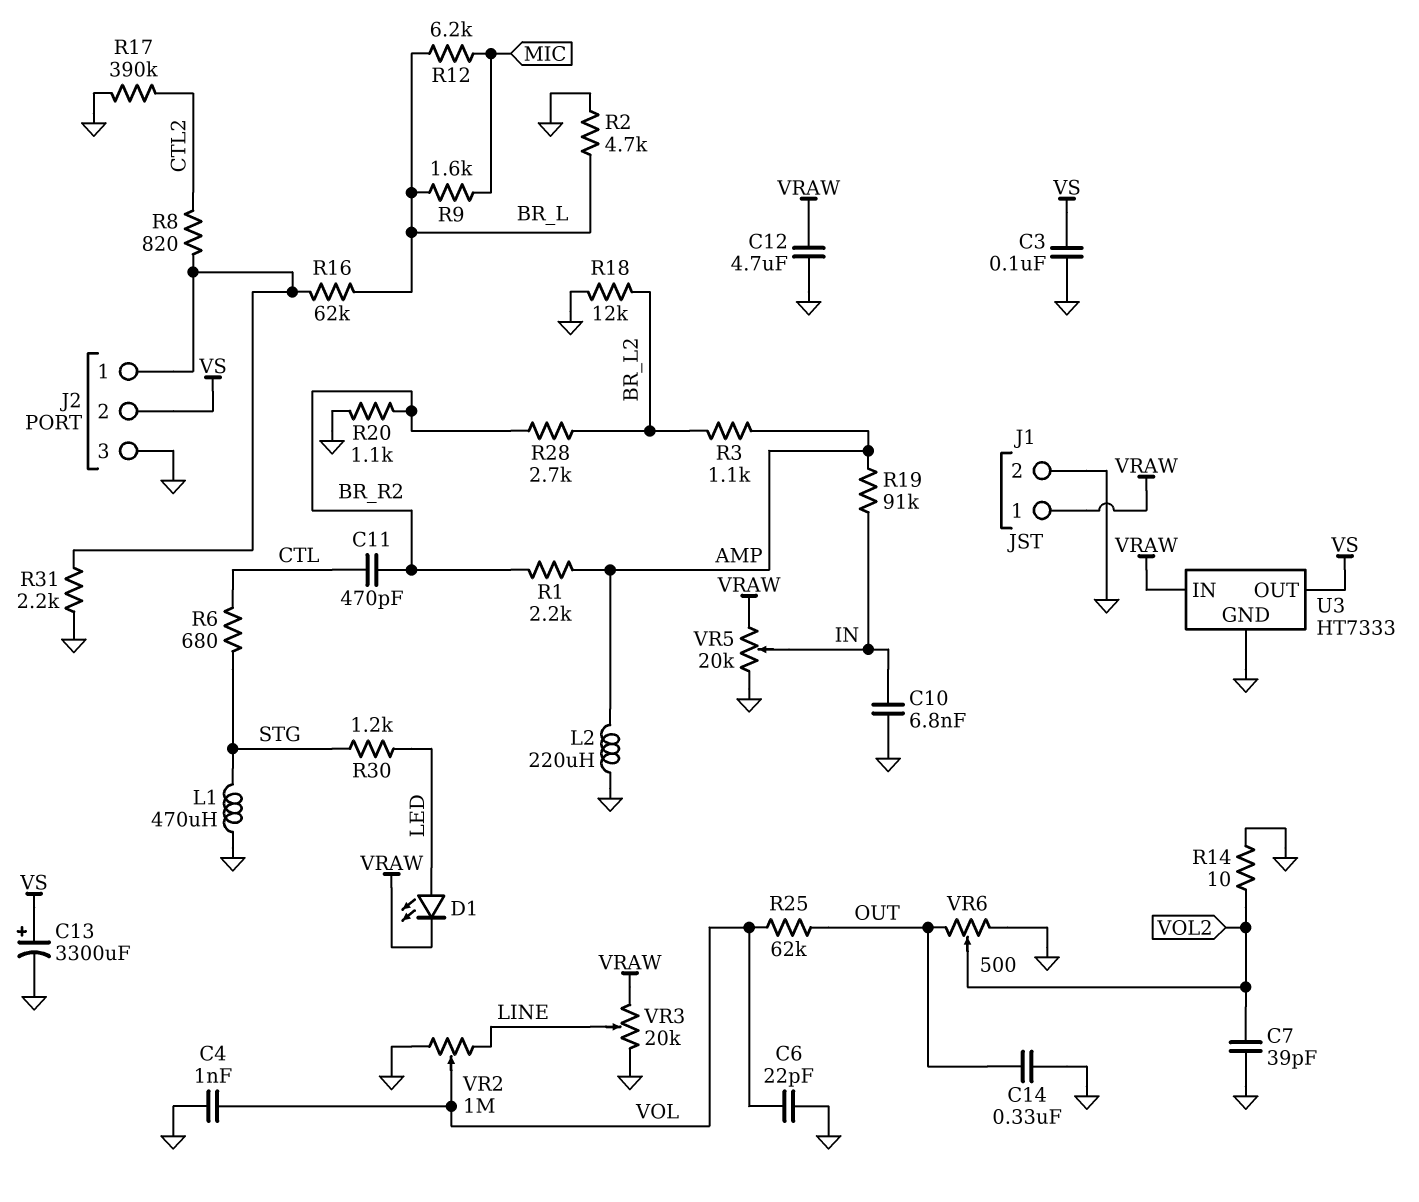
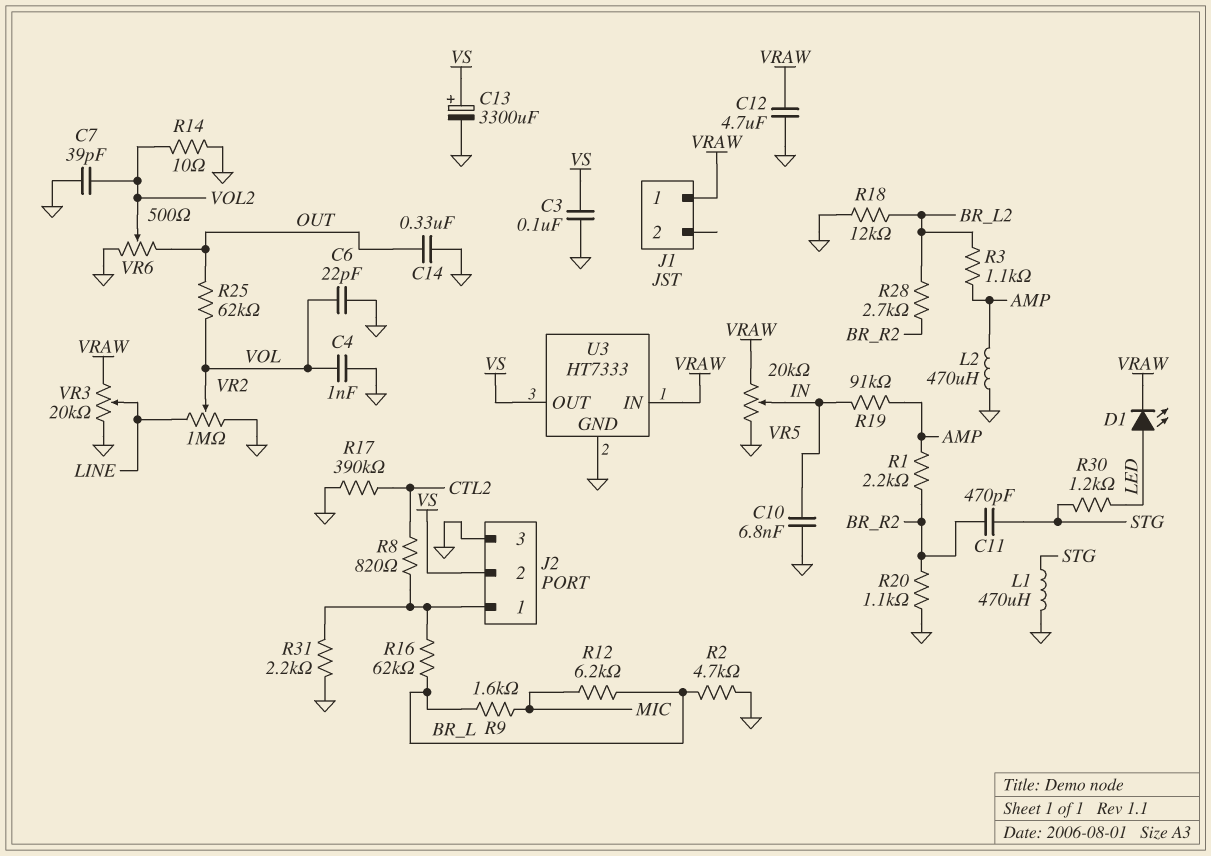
C11: 470pF (BR_R2, CTL) -> 470pF (BR_R2, STG)
J1 pin 2: GND -> none
L2: 220uH (AMP, GND) -> 470uH (AMP, GND)
R6: 680 (CTL, STG) -> none

